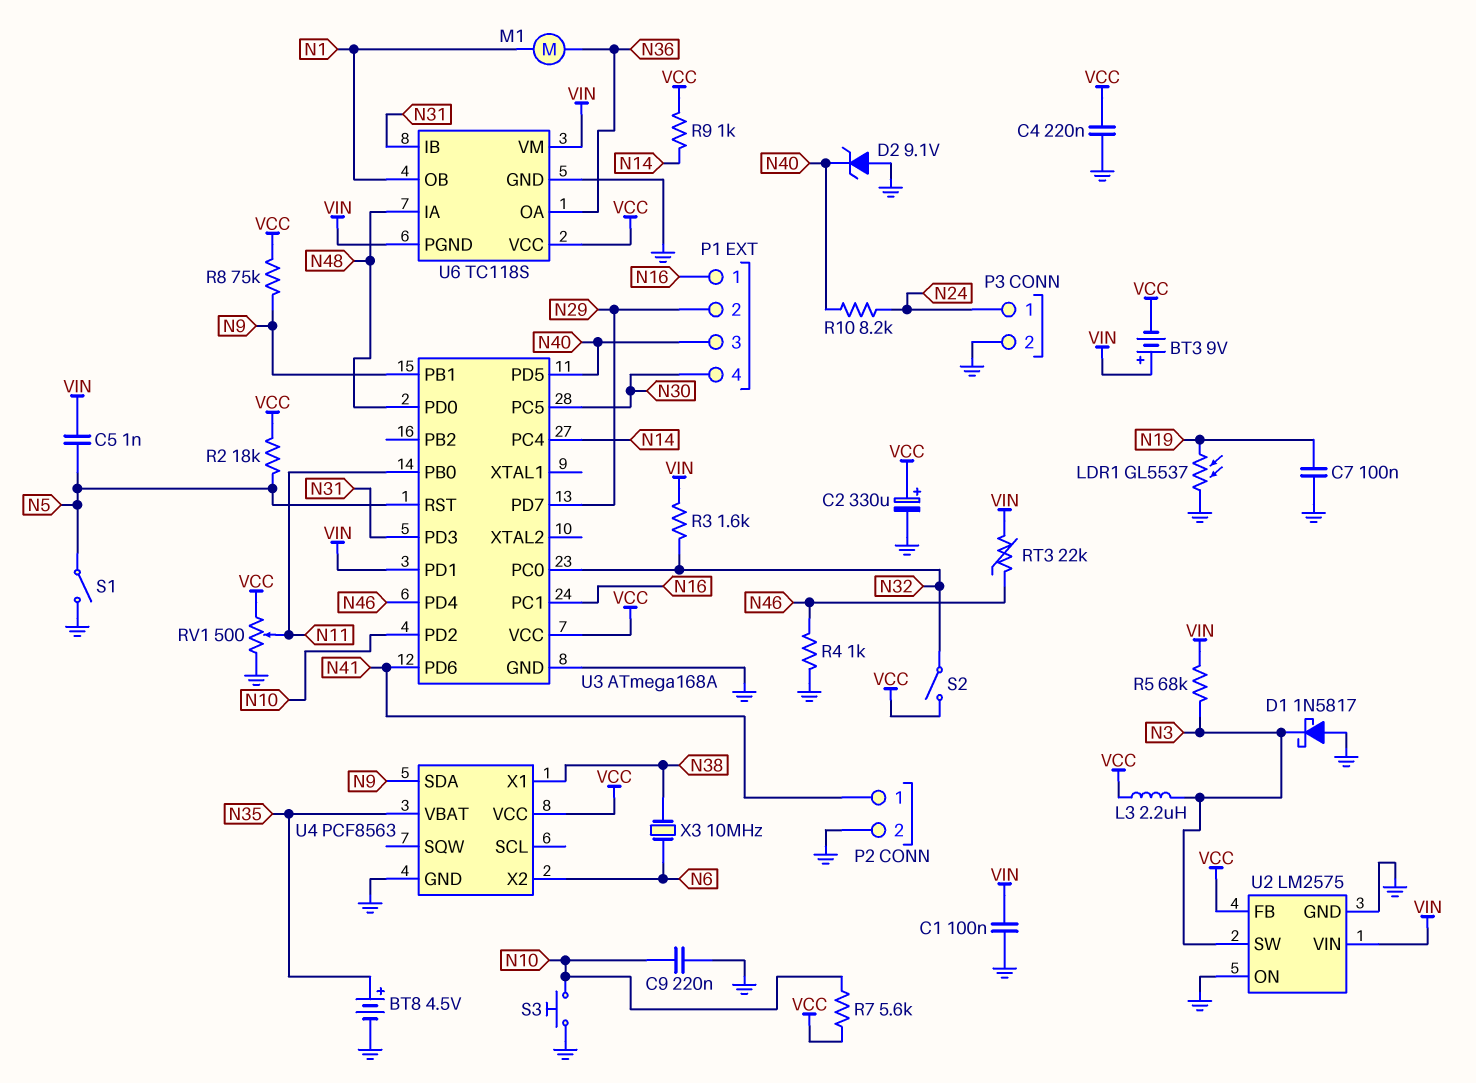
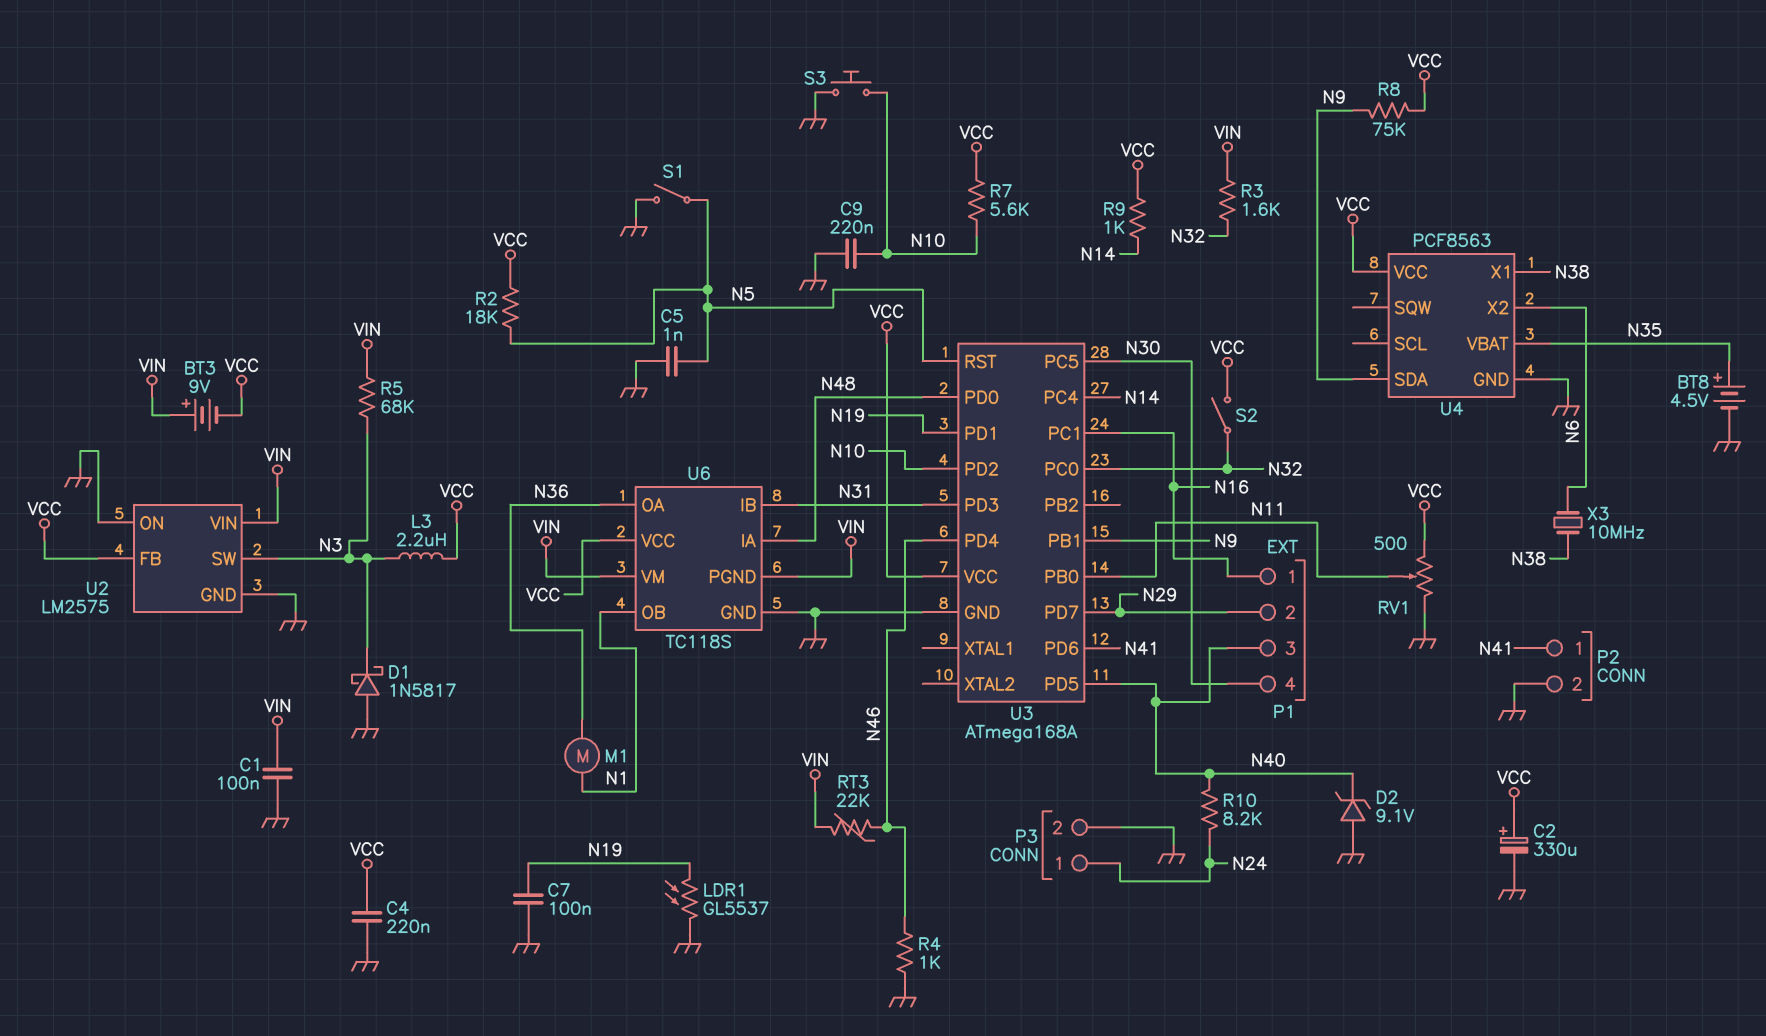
C5: 1nF (N5, VIN) -> 1nF (GND, N5)
U3 pin PD1: VIN -> N19

